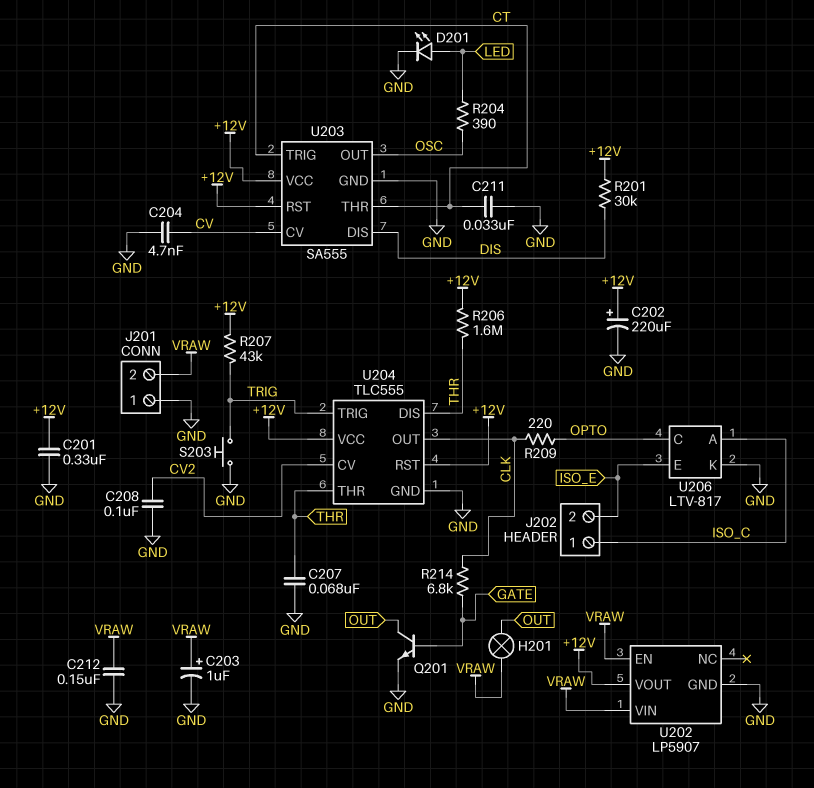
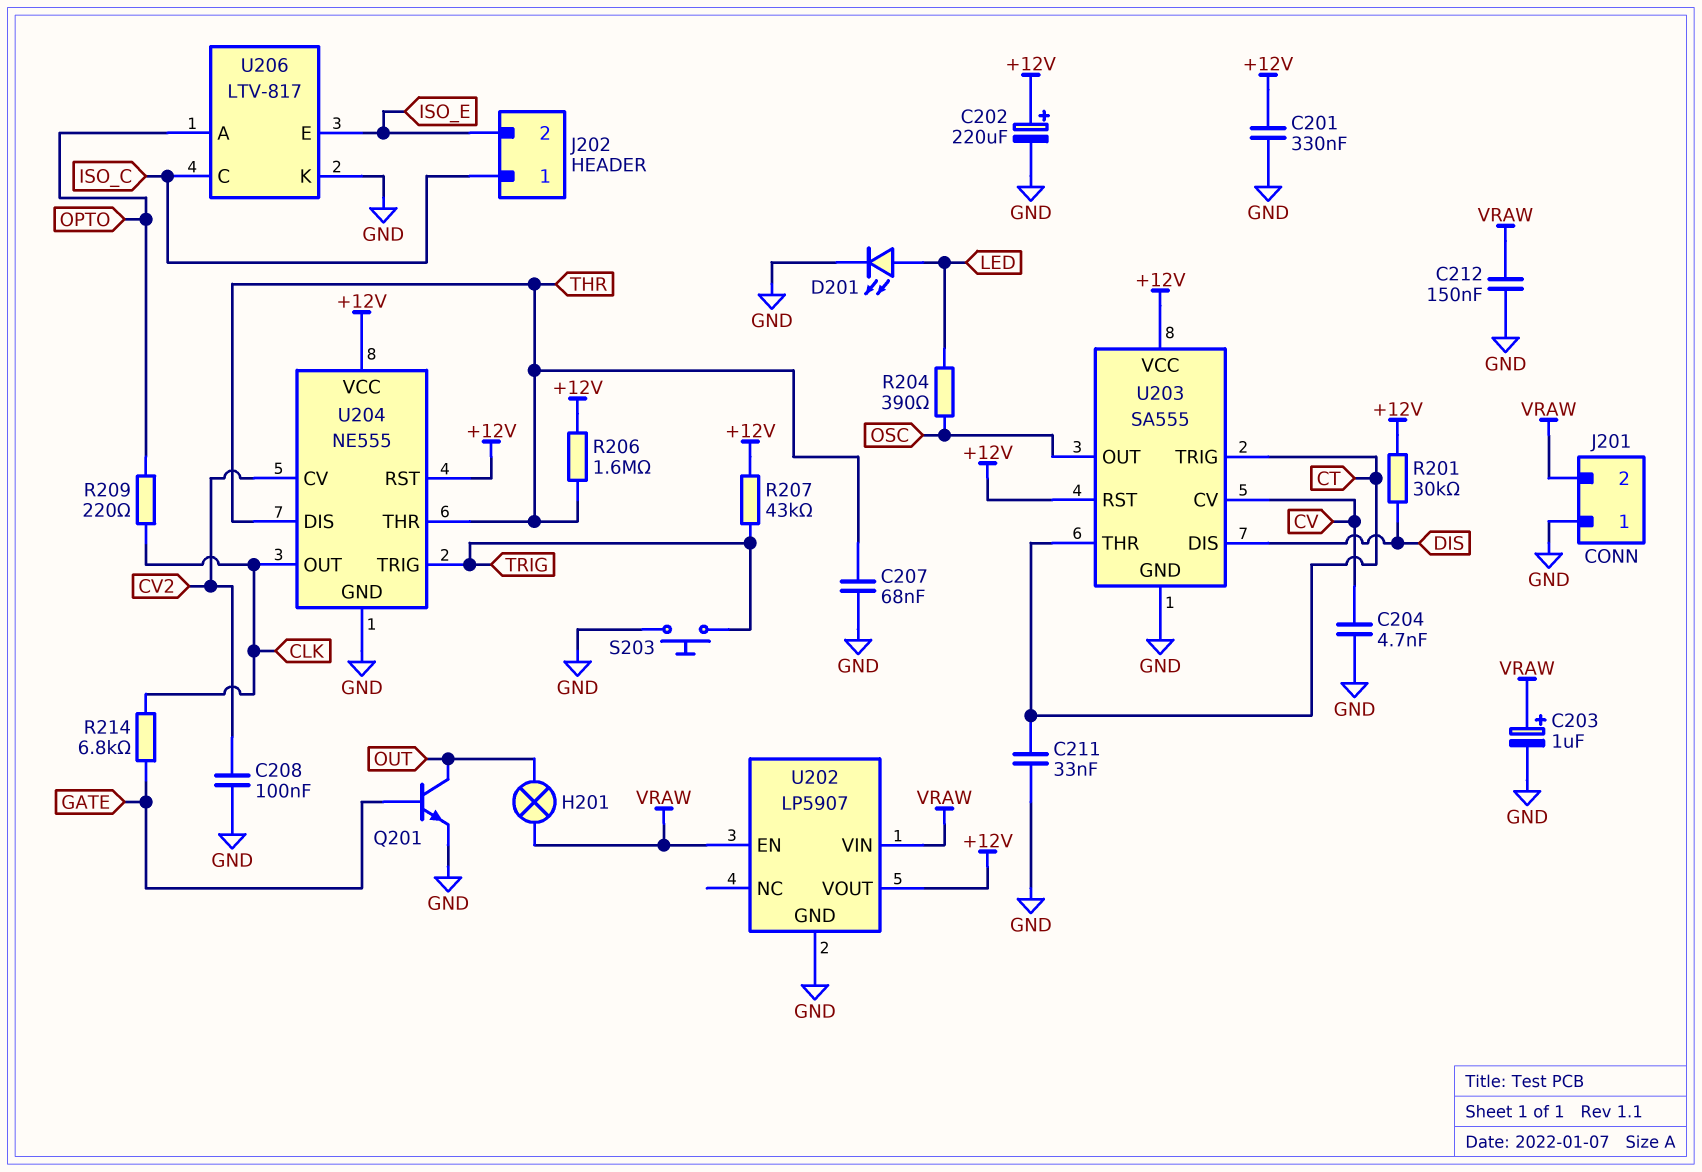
U204: TLC555 -> NE555
U206 pin A: ISO_C -> OPTO
U206 pin C: OPTO -> ISO_C

